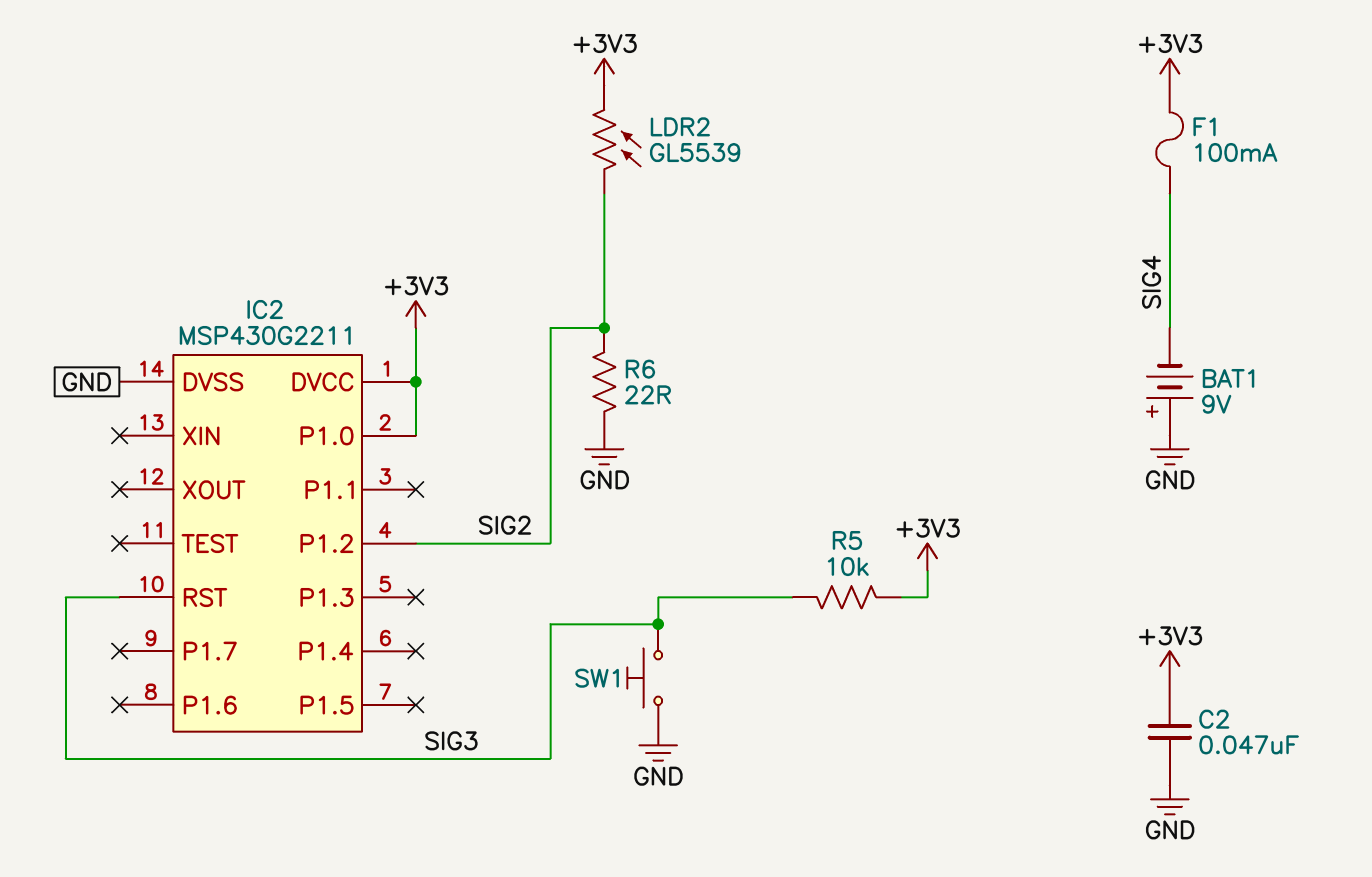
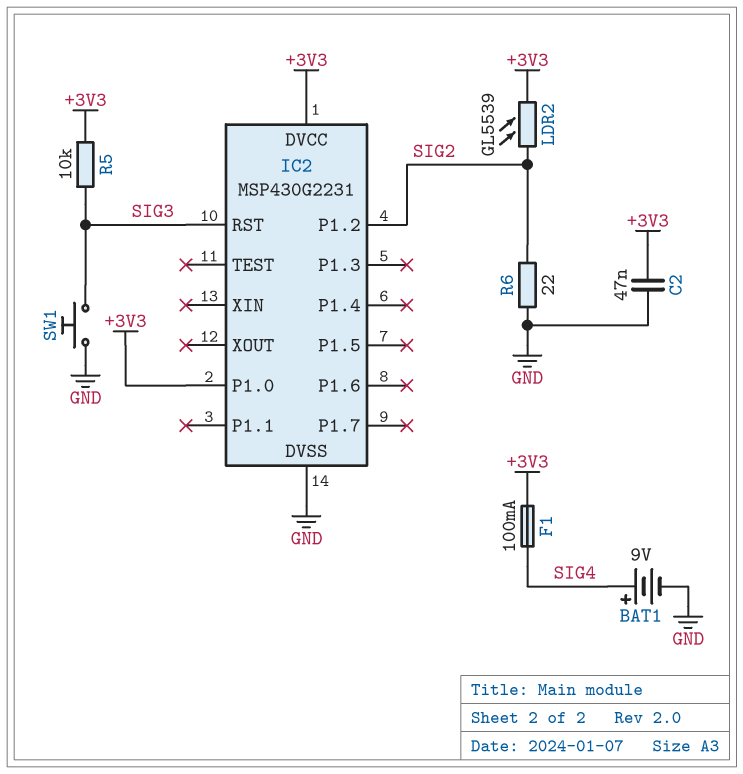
BAT1: 9V (plus GND, minus SIG4) -> 9V (plus SIG4, minus GND)
IC2: MSP430G2211 -> MSP430G2231

